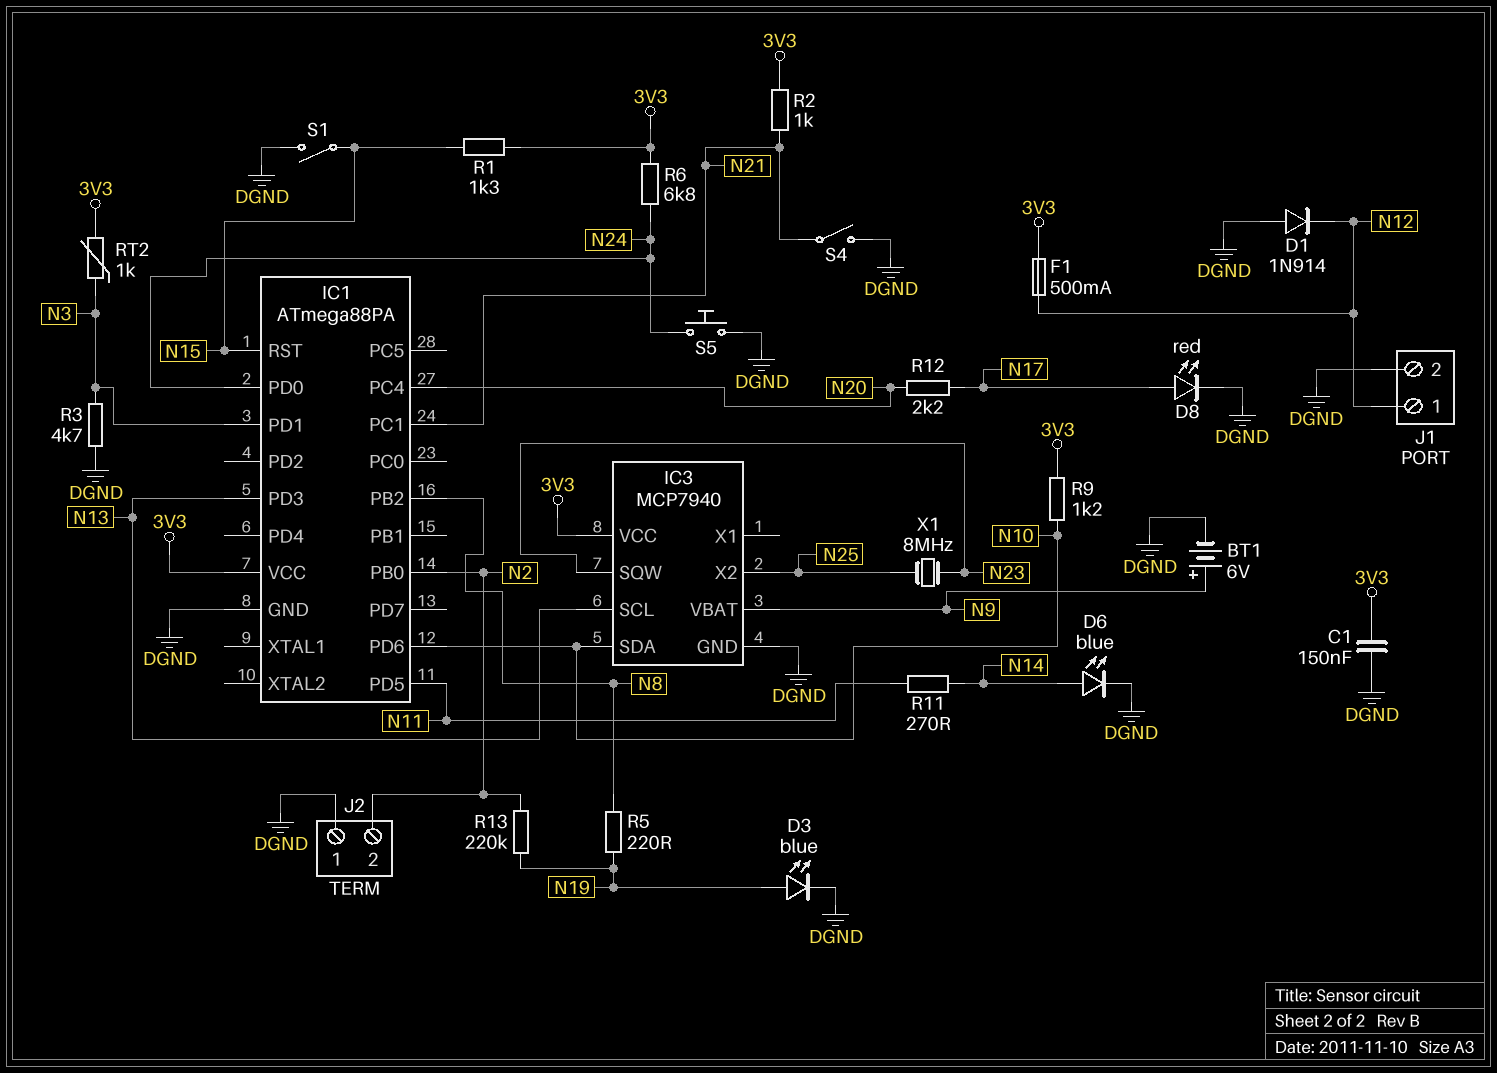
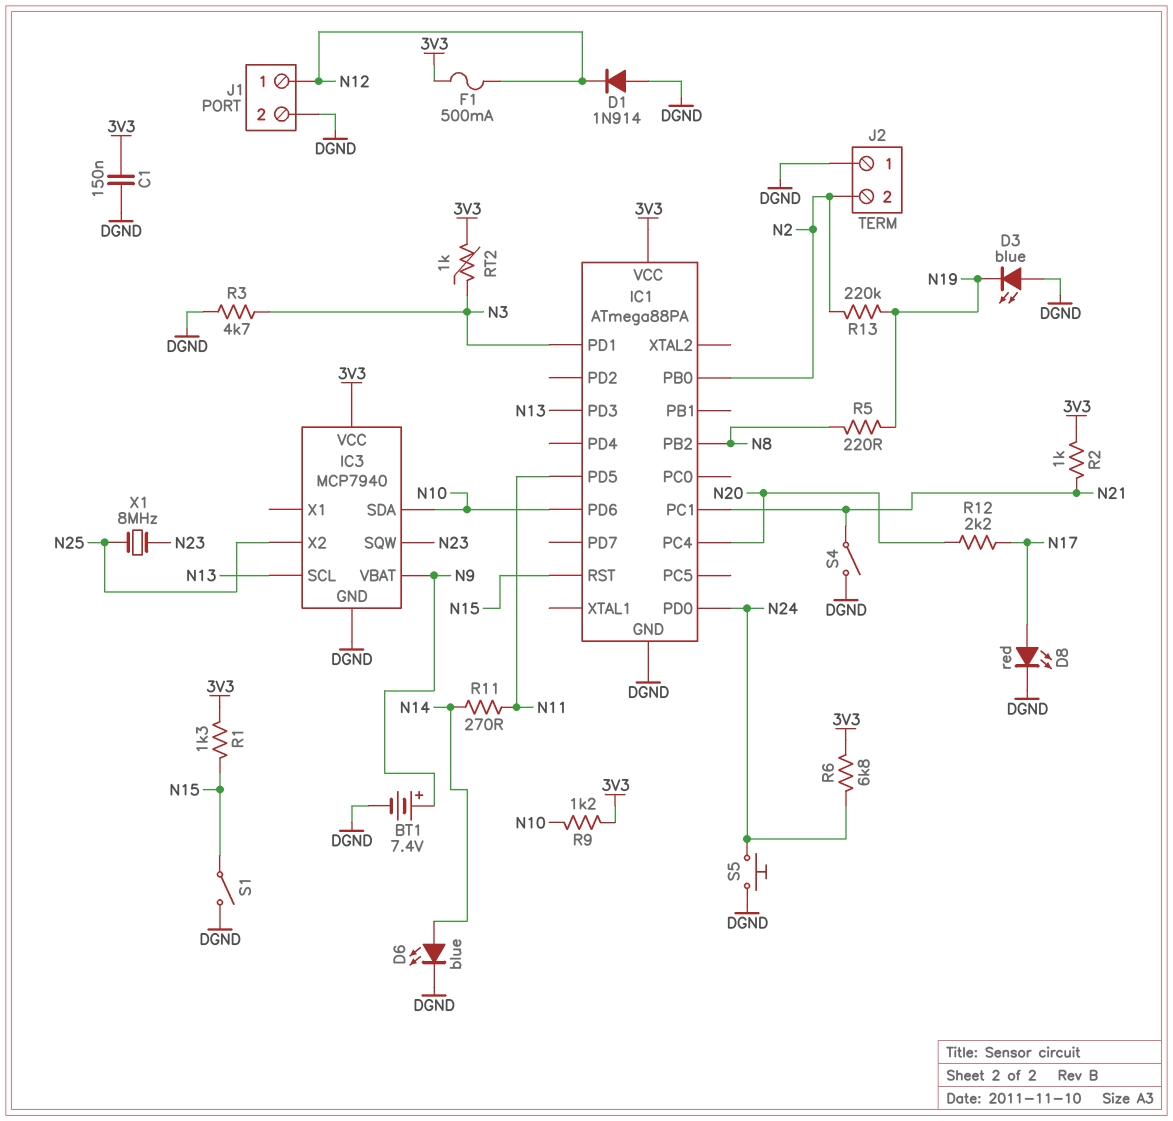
BT1: 6V (plus N9, minus DGND) -> 7.4V (plus N9, minus DGND)
D3: LED blue (A N19, K DGND) -> LED blue (A DGND, K N19)

